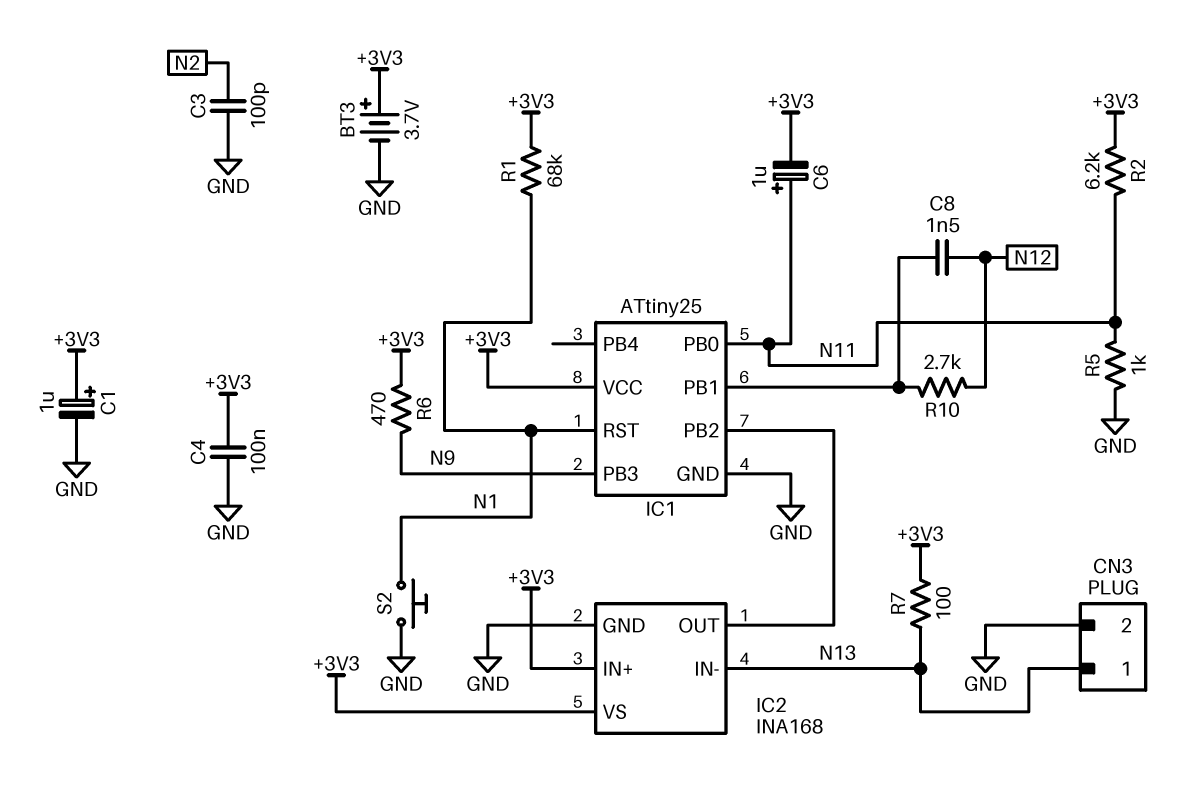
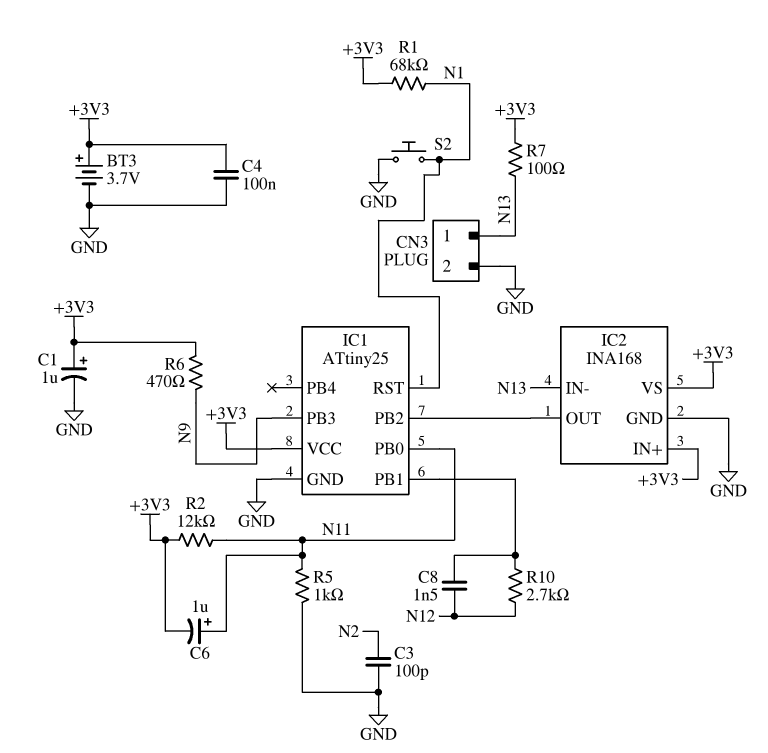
R2: 6.2k (+3V3, N11) -> 12k (+3V3, N11)

